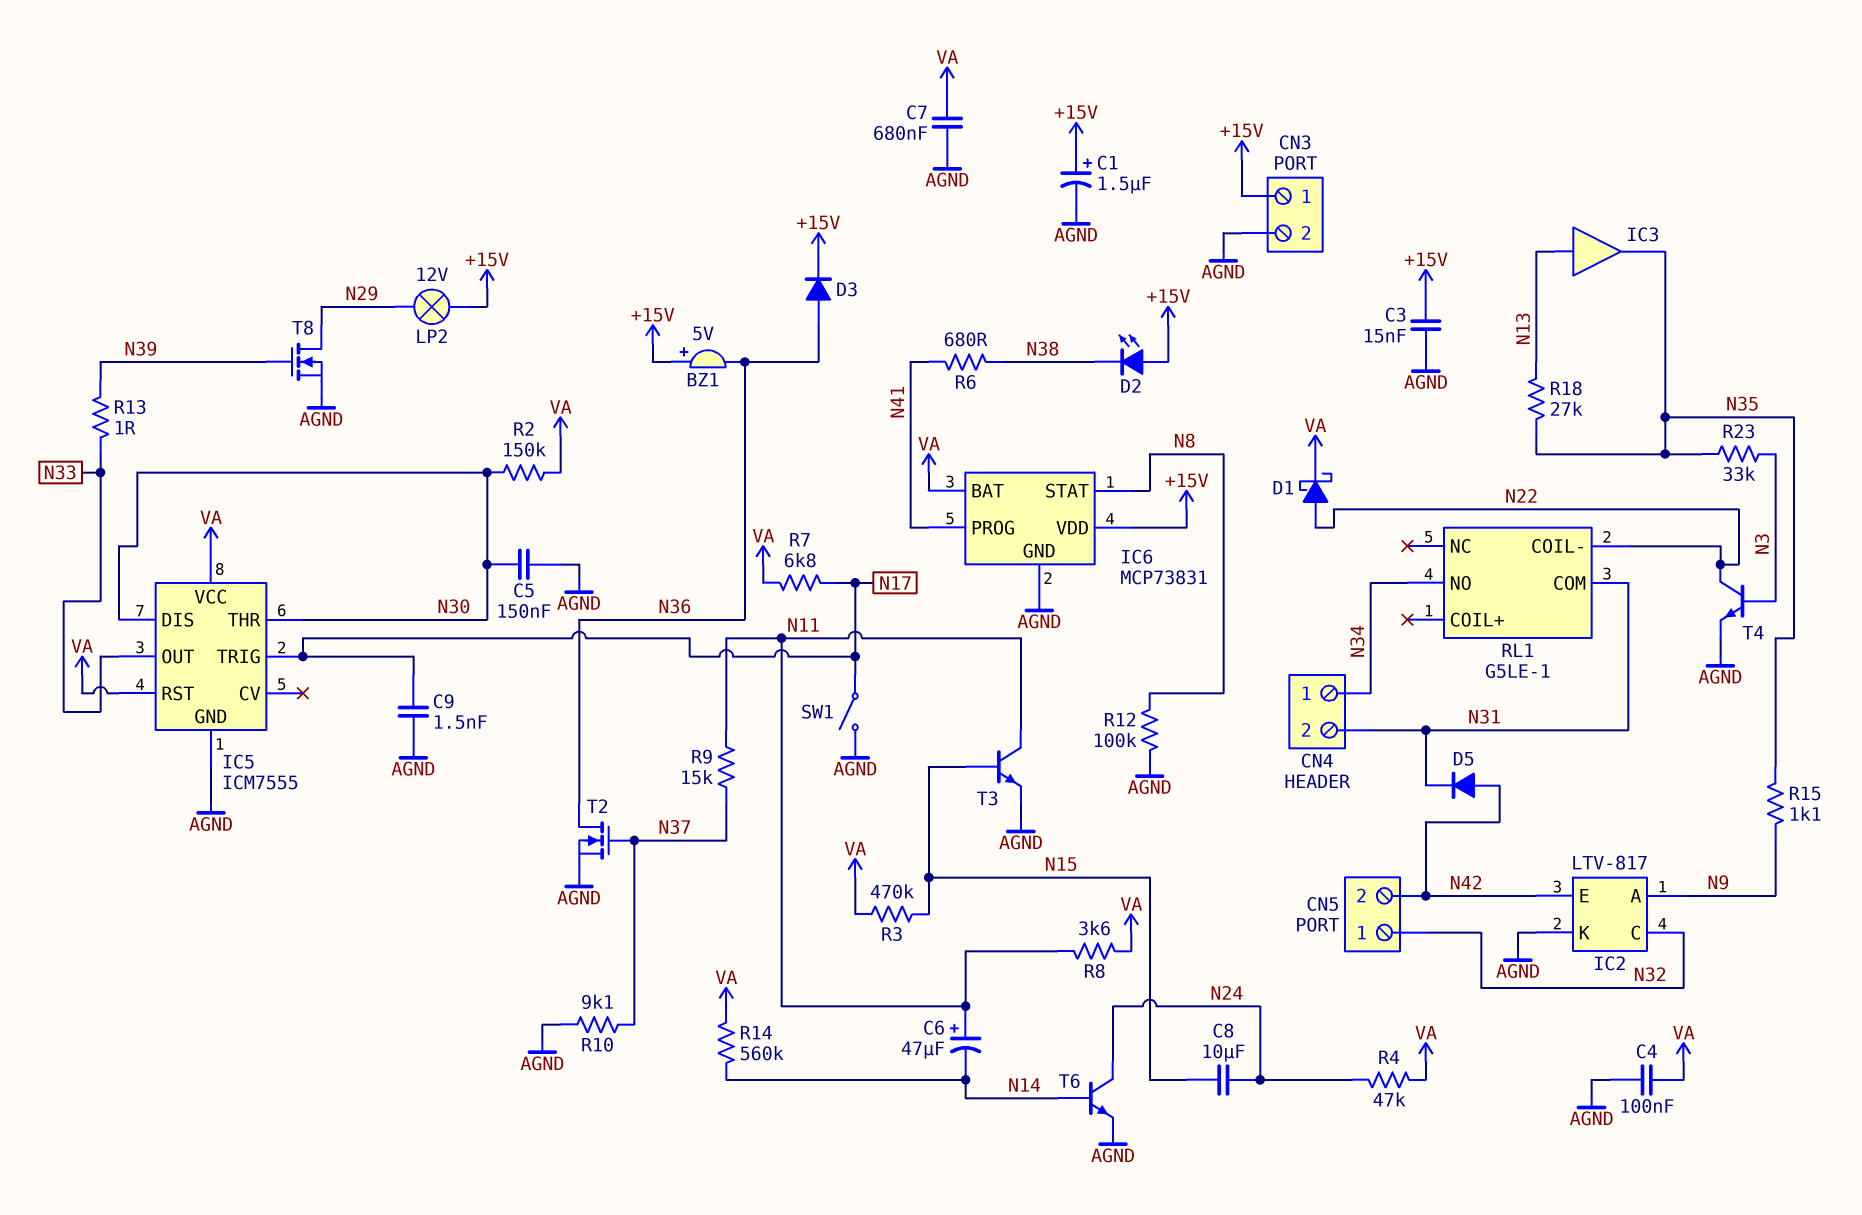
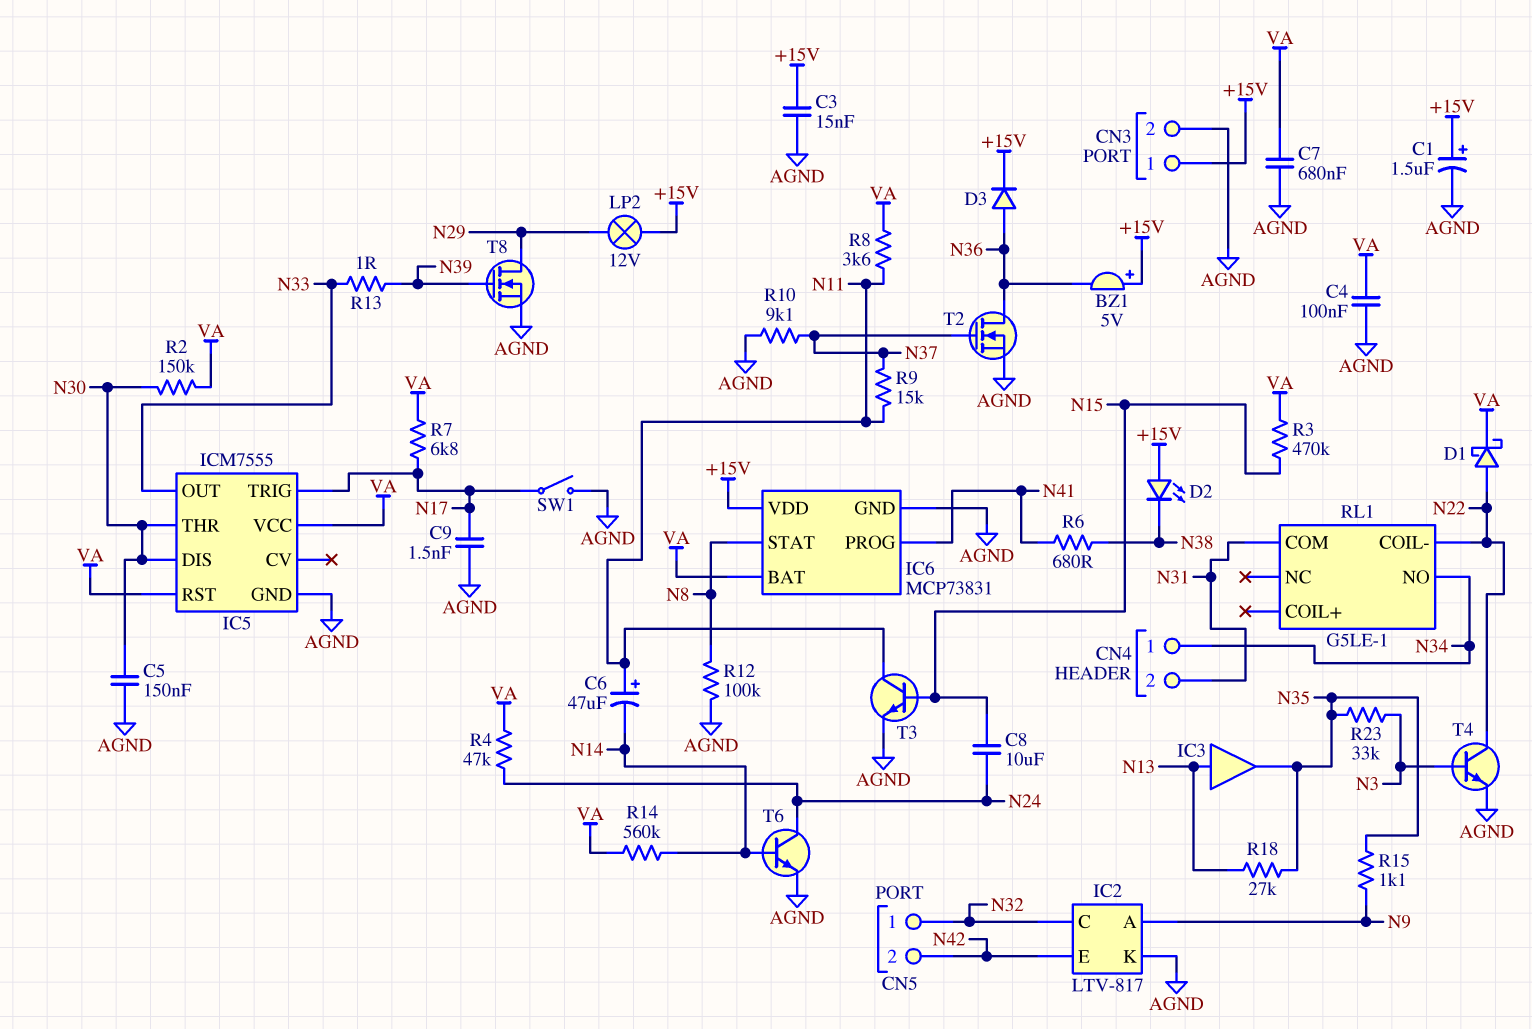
D5: diode (A N42, K N31) -> none

